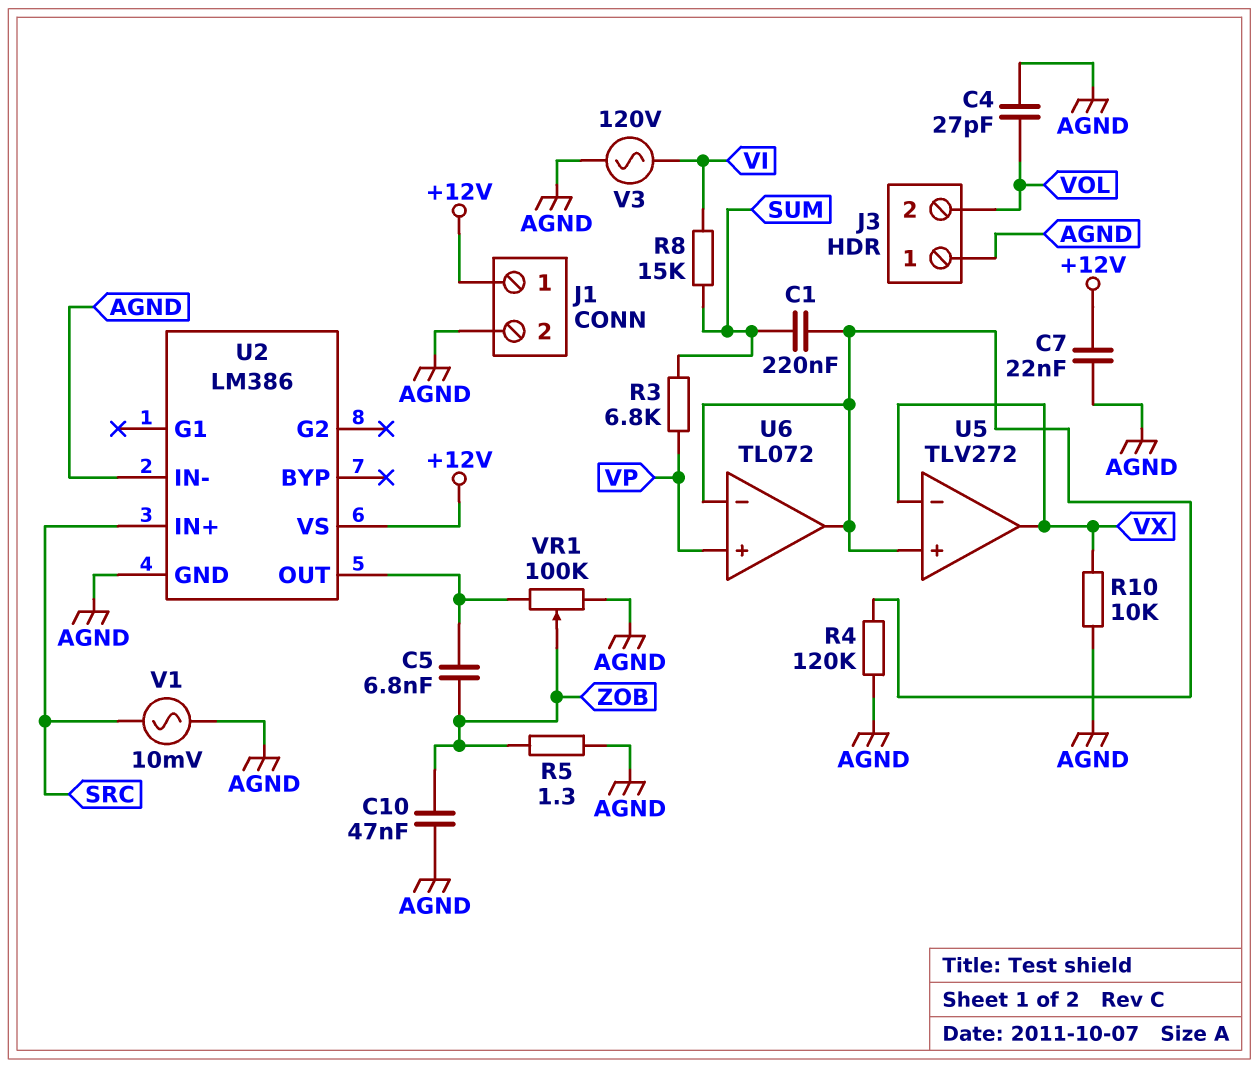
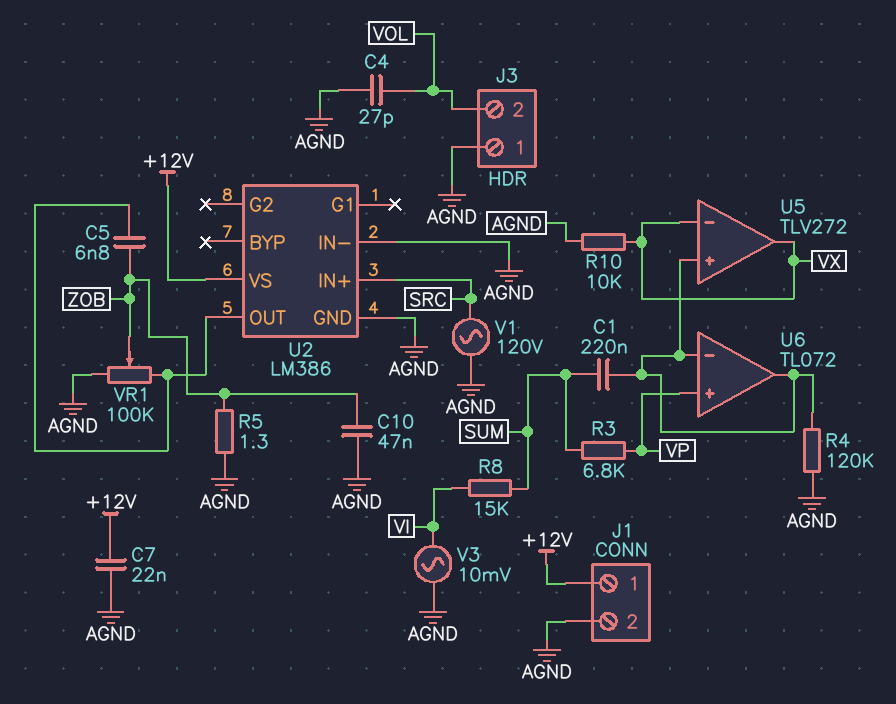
V1: AC 10mV (AGND, SRC) -> AC 120V (AGND, SRC)
V3: AC 120V (AGND, VI) -> AC 10mV (AGND, VI)

